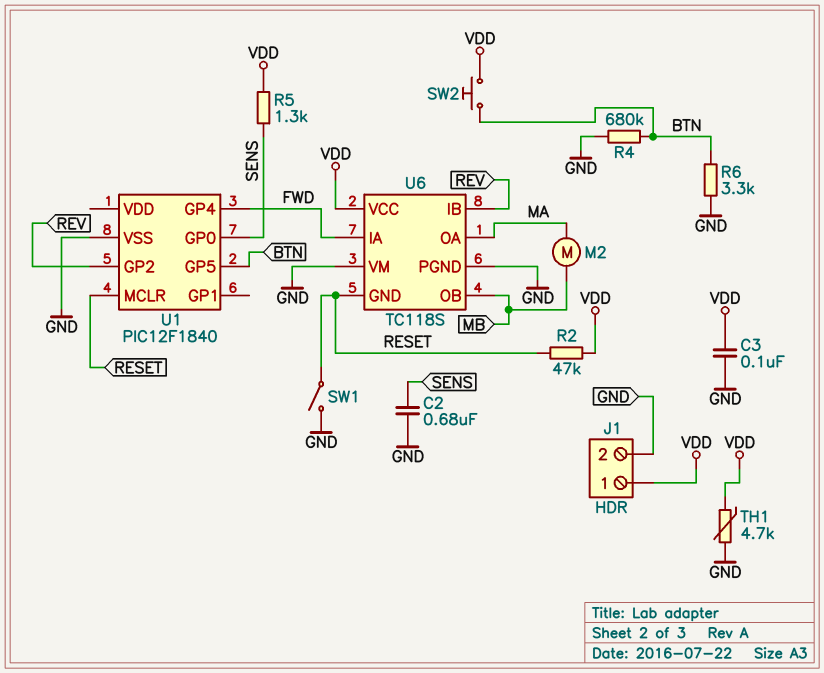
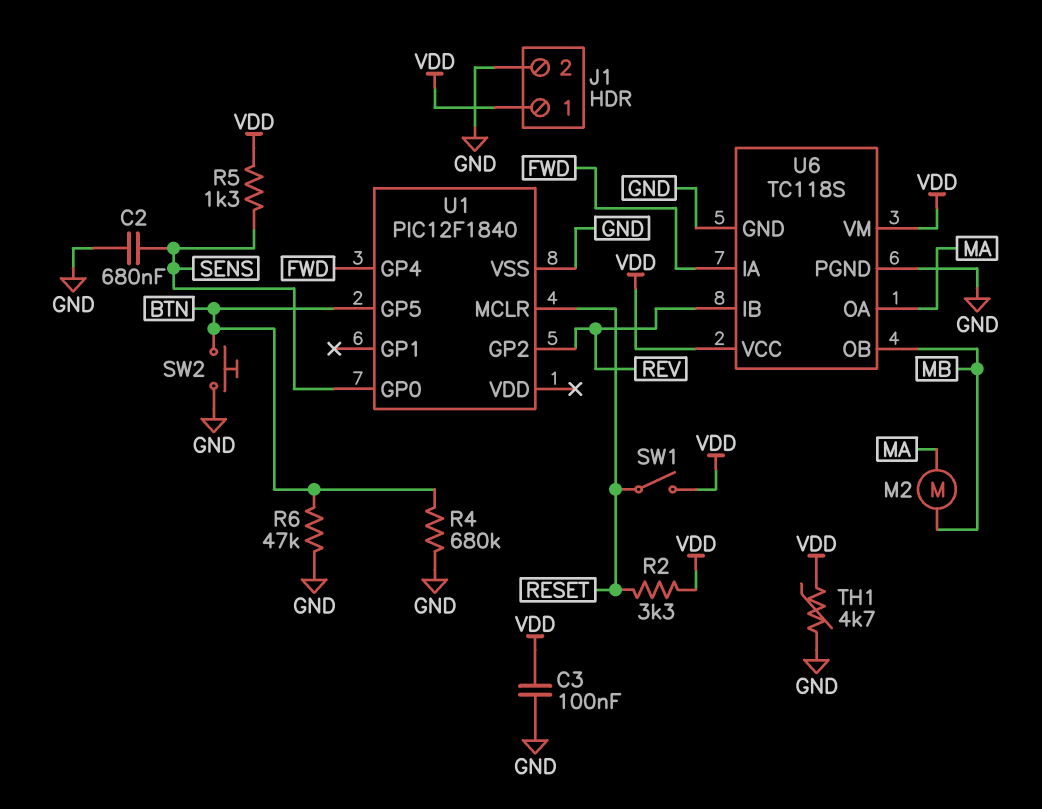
R2: 47k (RESET, VDD) -> 3.3k (RESET, VDD)
R6: 3.3k (BTN, GND) -> 47k (BTN, GND)
SW1: switch (GND, RESET) -> switch (RESET, VDD)
SW2: button (BTN, VDD) -> button (BTN, GND)
U6 pin GND: RESET -> GND
U6 pin VM: GND -> VDD

